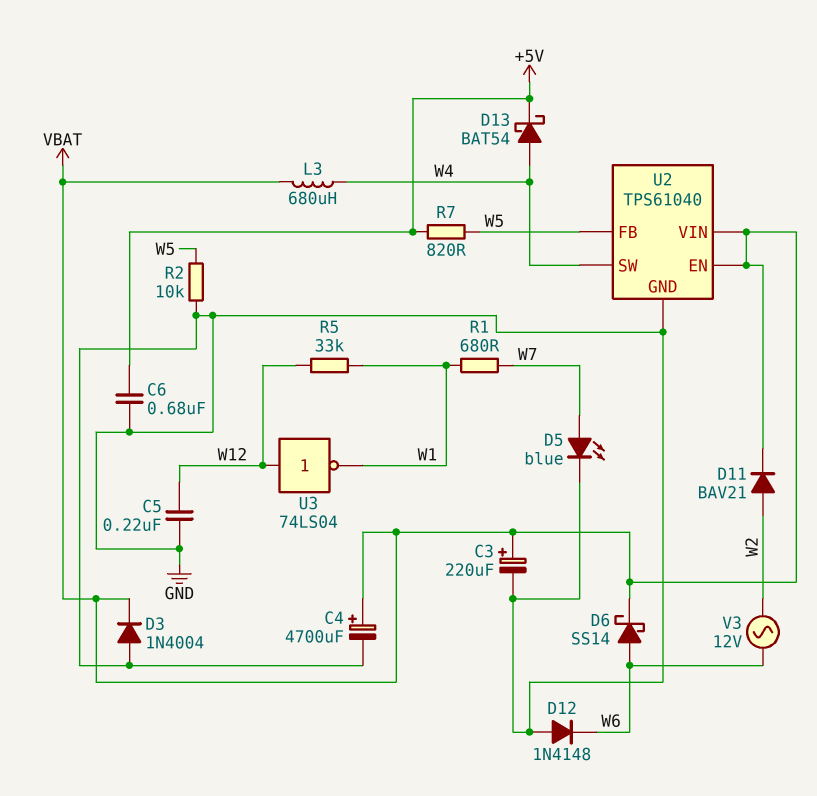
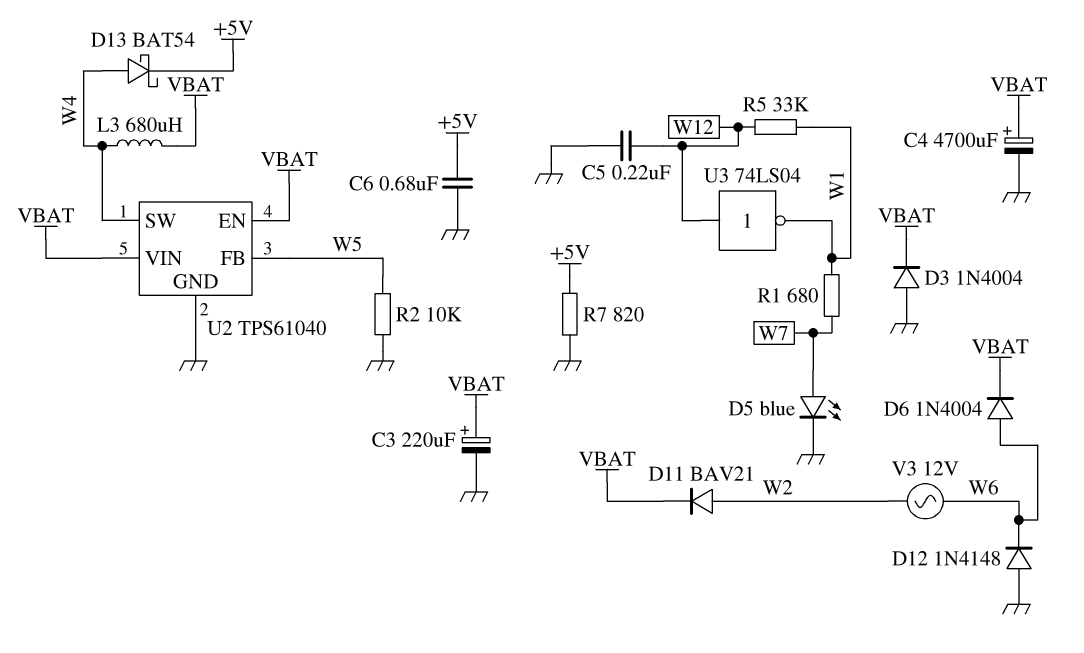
D6: schottky SS14 (A W6, K VBAT) -> diode 1N4004 (A W6, K VBAT)
R7: 820 (+5V, W5) -> 820 (+5V, GND)

